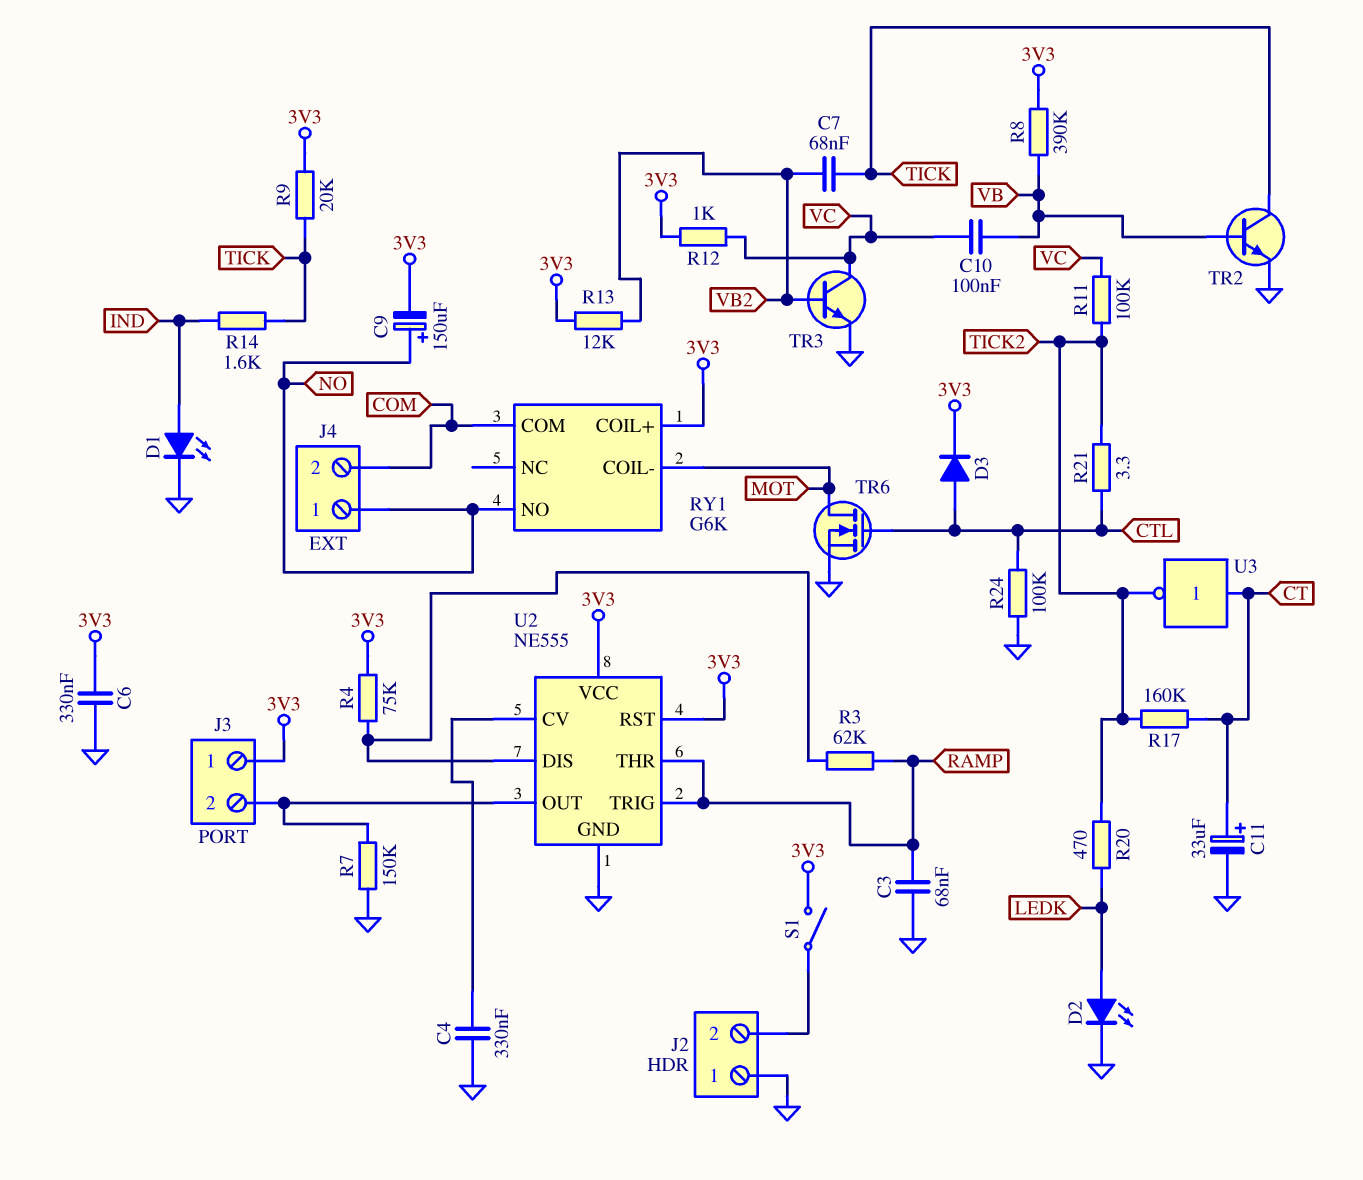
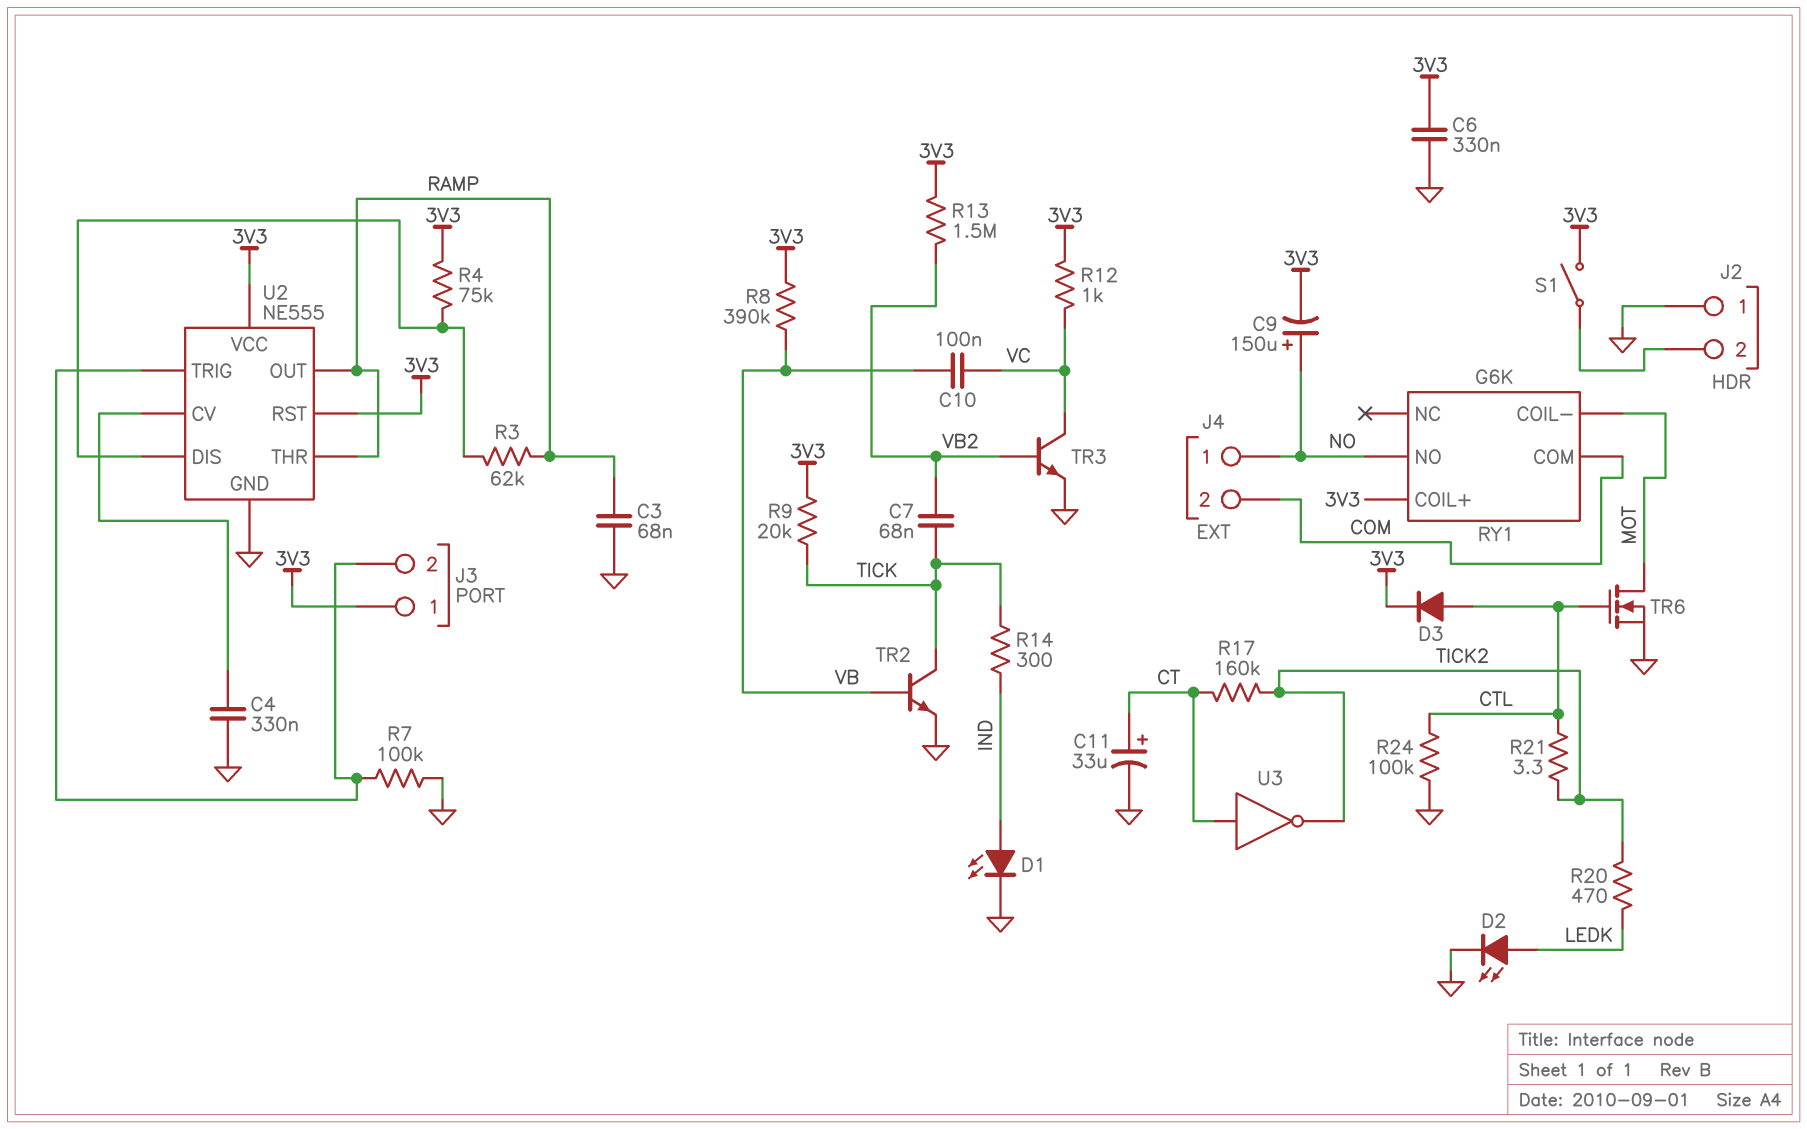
R7: 150k (GND, J3/2) -> 100k (GND, J3/2)
R11: 100k (TICK2, VC) -> none
R13: 12k (3V3, VB2) -> 1.5M (3V3, VB2)
R14: 1.6k (IND, TICK) -> 300 (IND, TICK)
U2 pin OUT: J3/2 -> RAMP
U2 pin TRIG: RAMP -> J3/2

